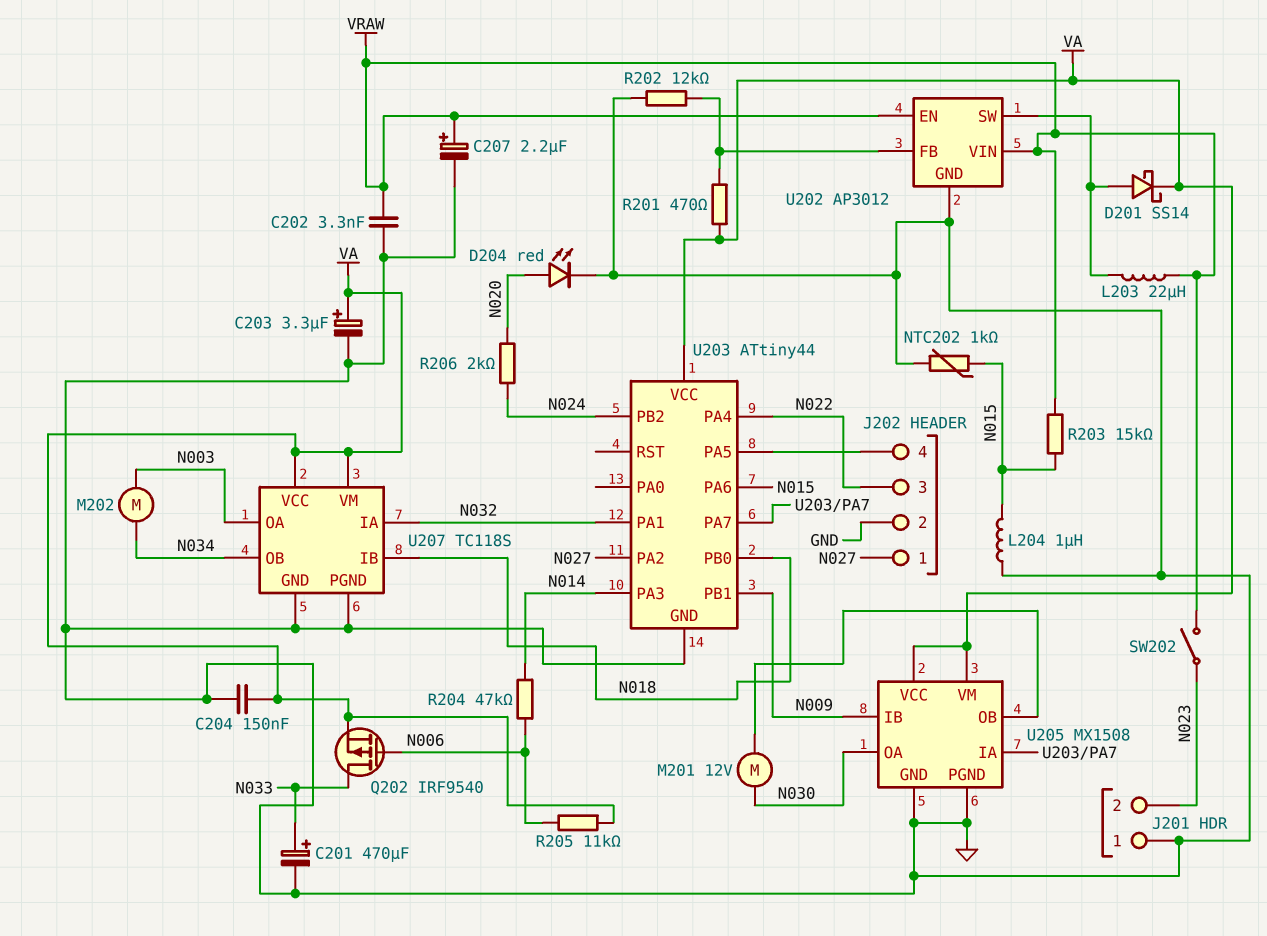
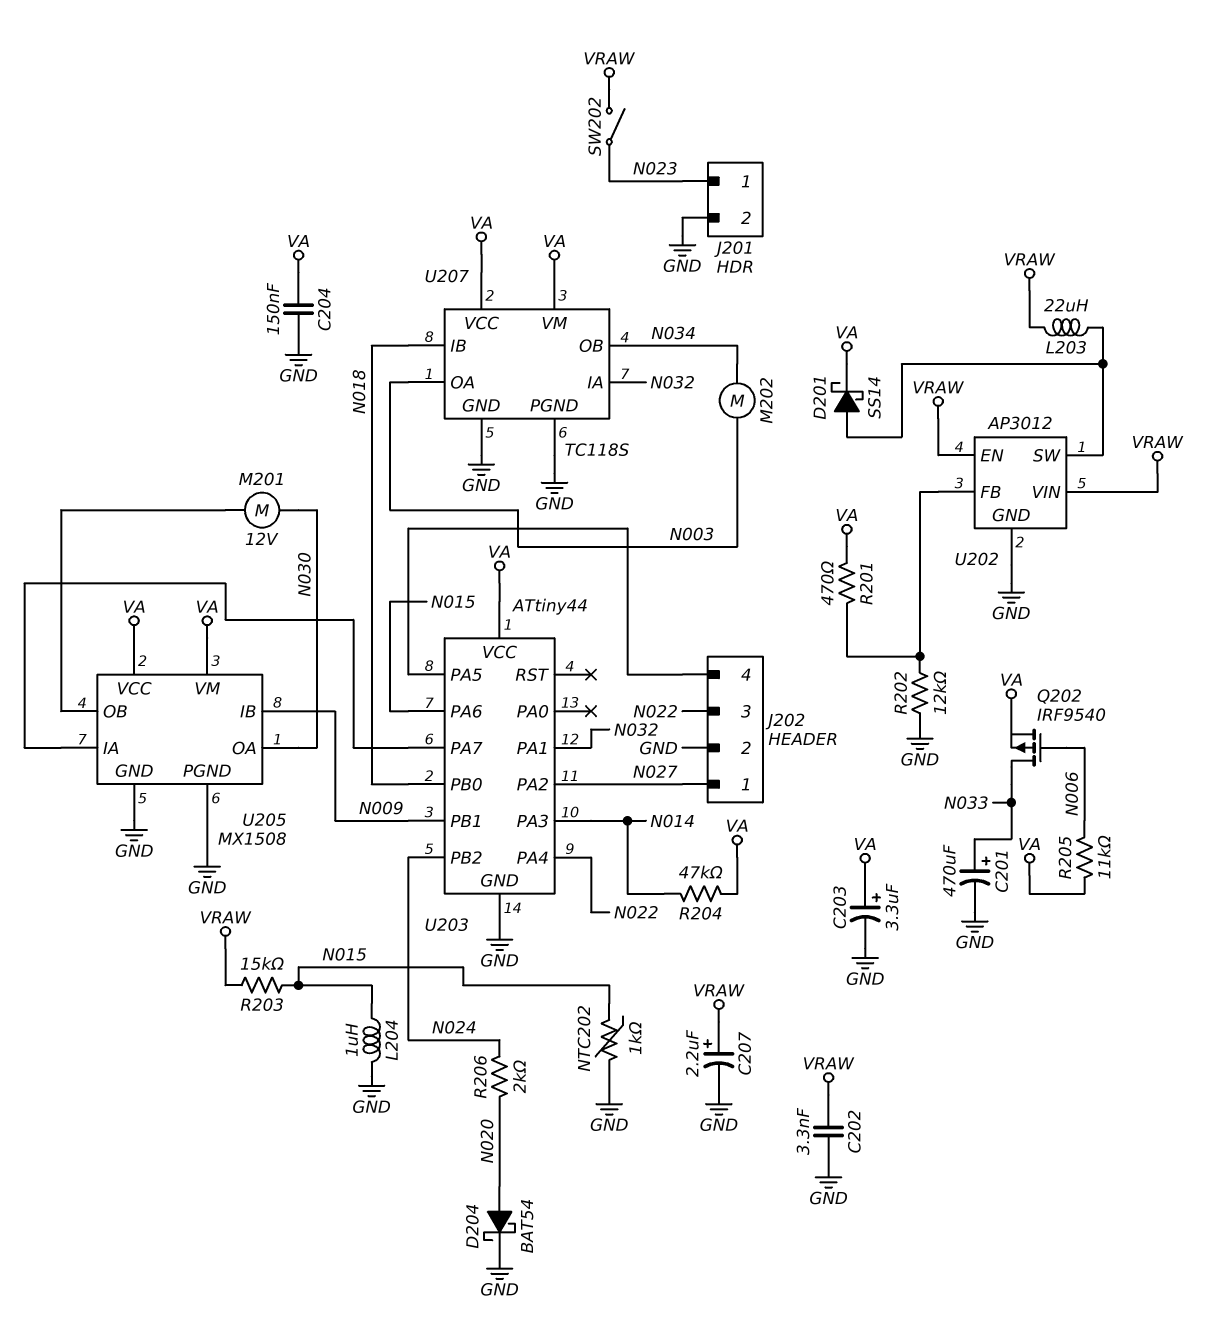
D204: LED red (A N020, K GND) -> schottky BAT54 (A N020, K GND)
J201 pin 1: GND -> N023
J201 pin 2: N023 -> GND
R204: 47k (N006, N014) -> 47k (N014, VA)

